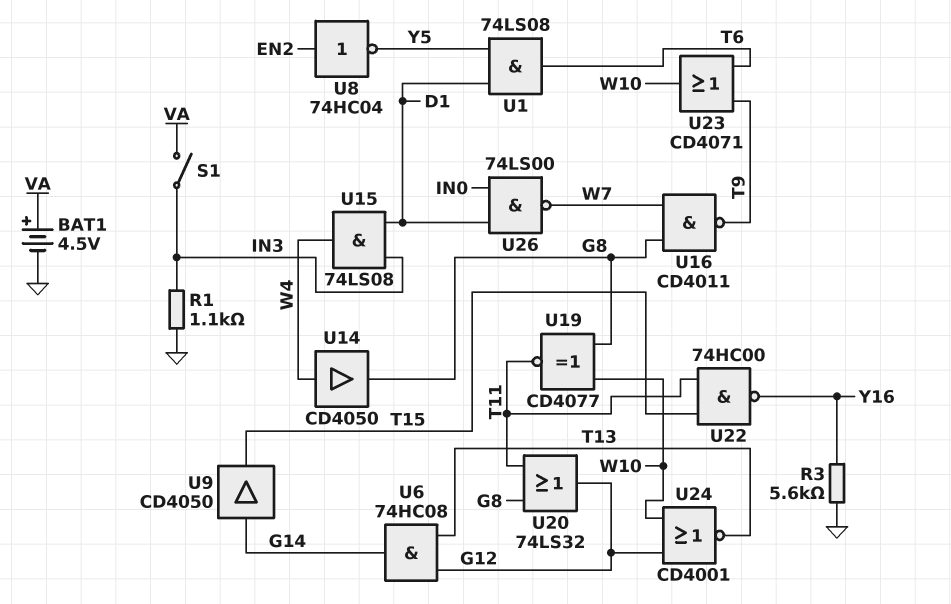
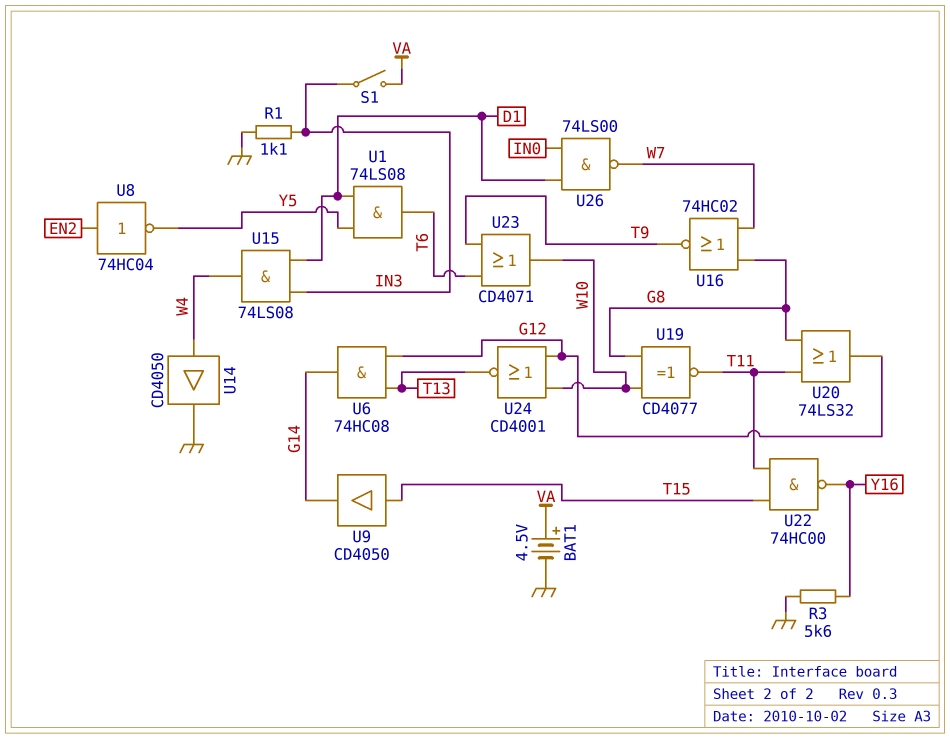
U9: buffer CD4050 (in G14, out T15) -> buffer CD4050 (in T15, out G14)
U14: buffer CD4050 (in W4, out G8) -> buffer CD4050 (in W4, out GND)
U16: NAND CD4011 (in G8, in W7, out T9) -> NOR 74HC02 (in G8, in W7, out T9)

